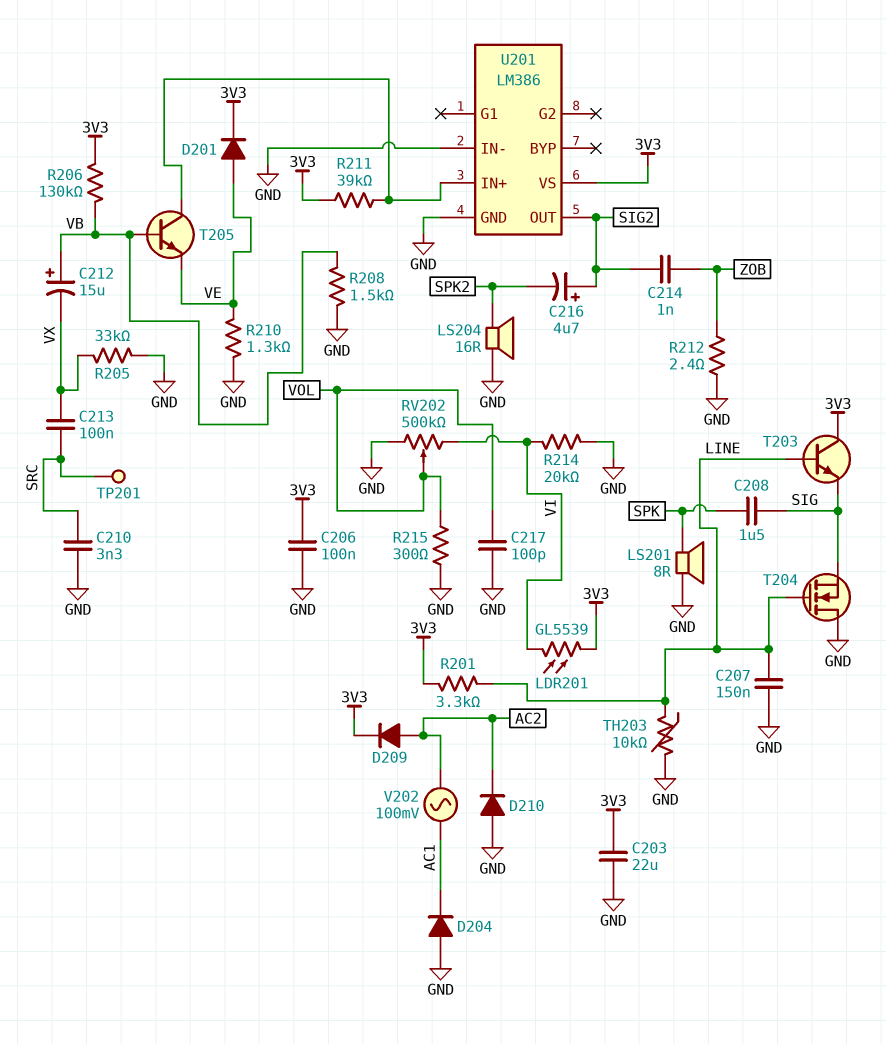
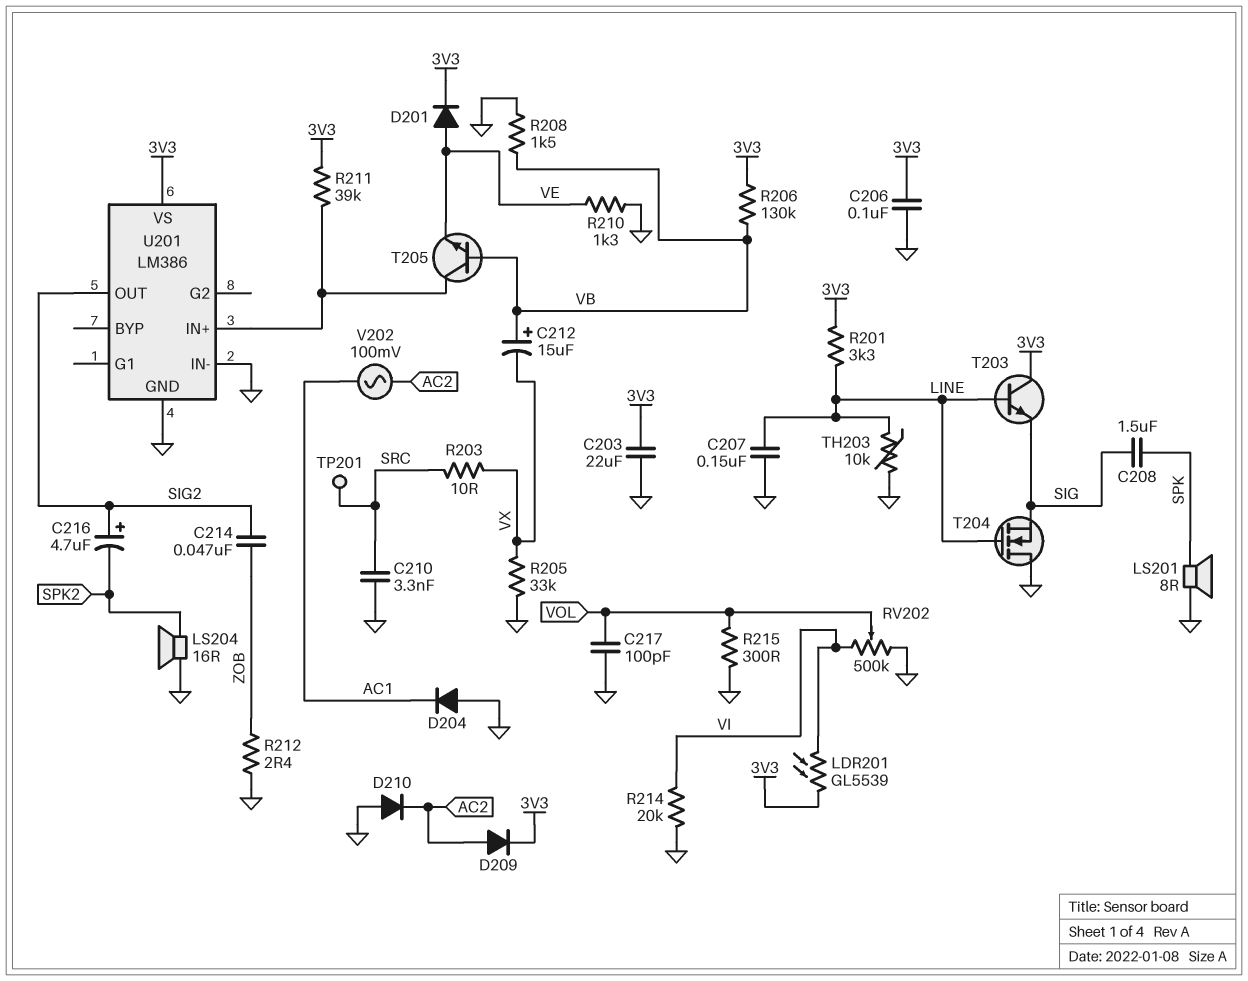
C213: 100nF (SRC, VX) -> none
C214: 1nF (SIG2, ZOB) -> 47nF (SIG2, ZOB)
R203: none -> 10 (SRC, VX)

